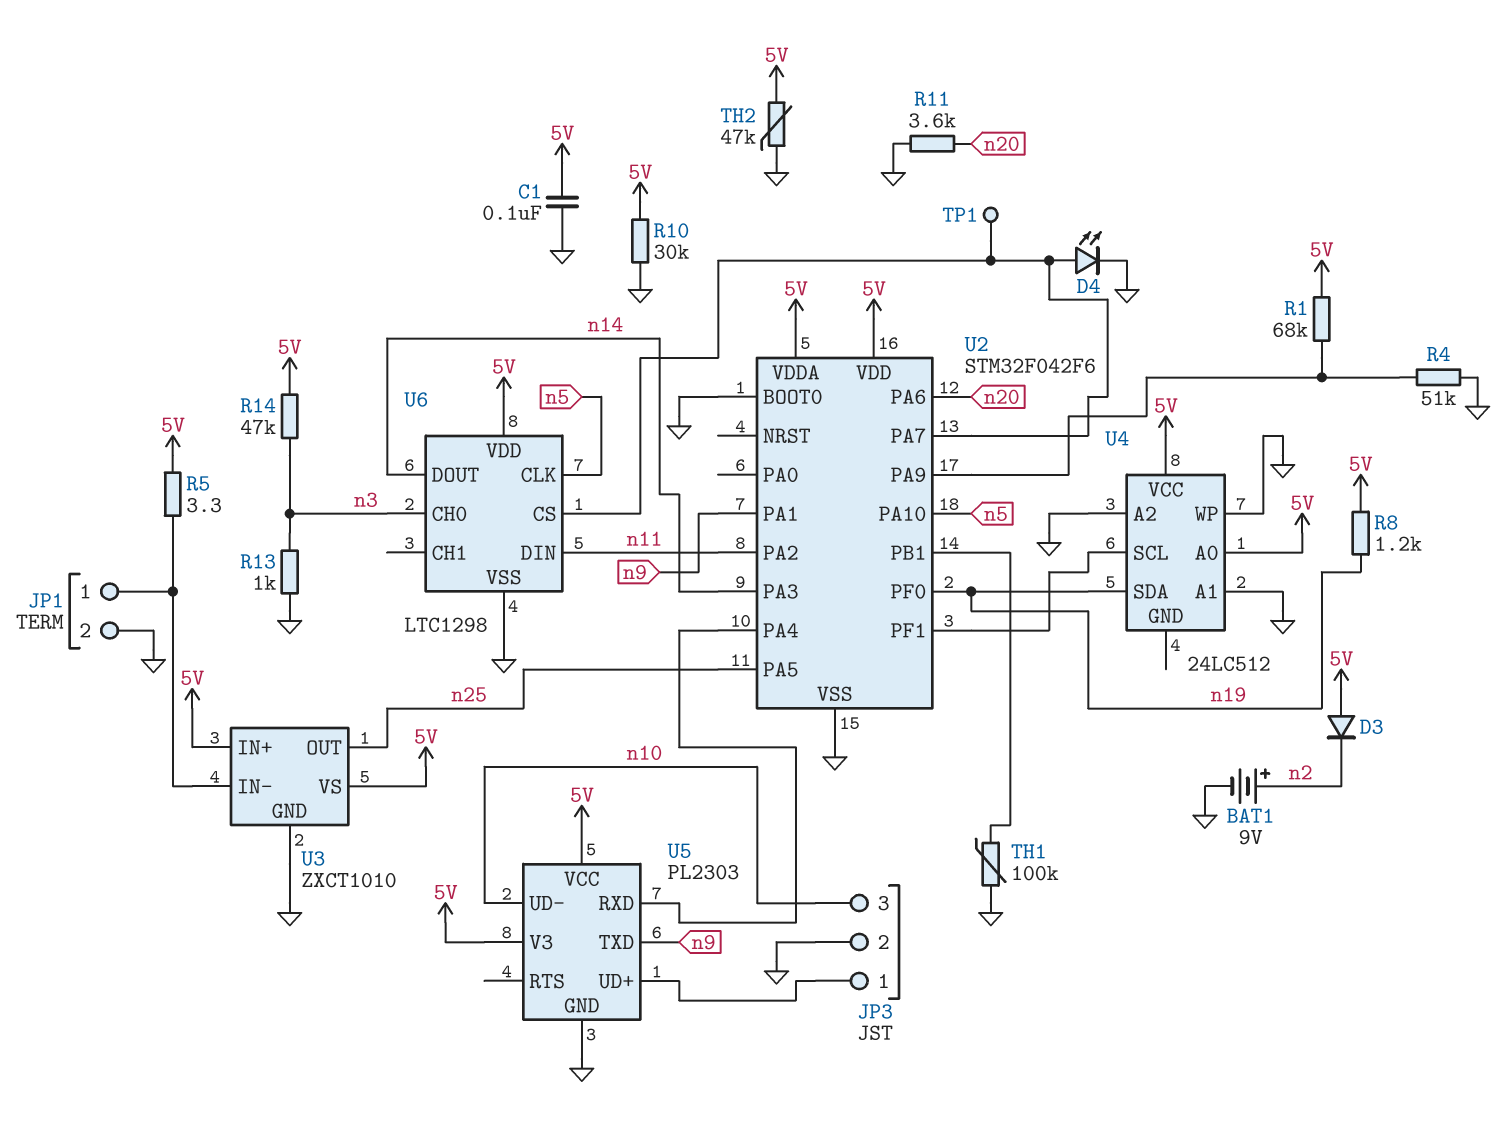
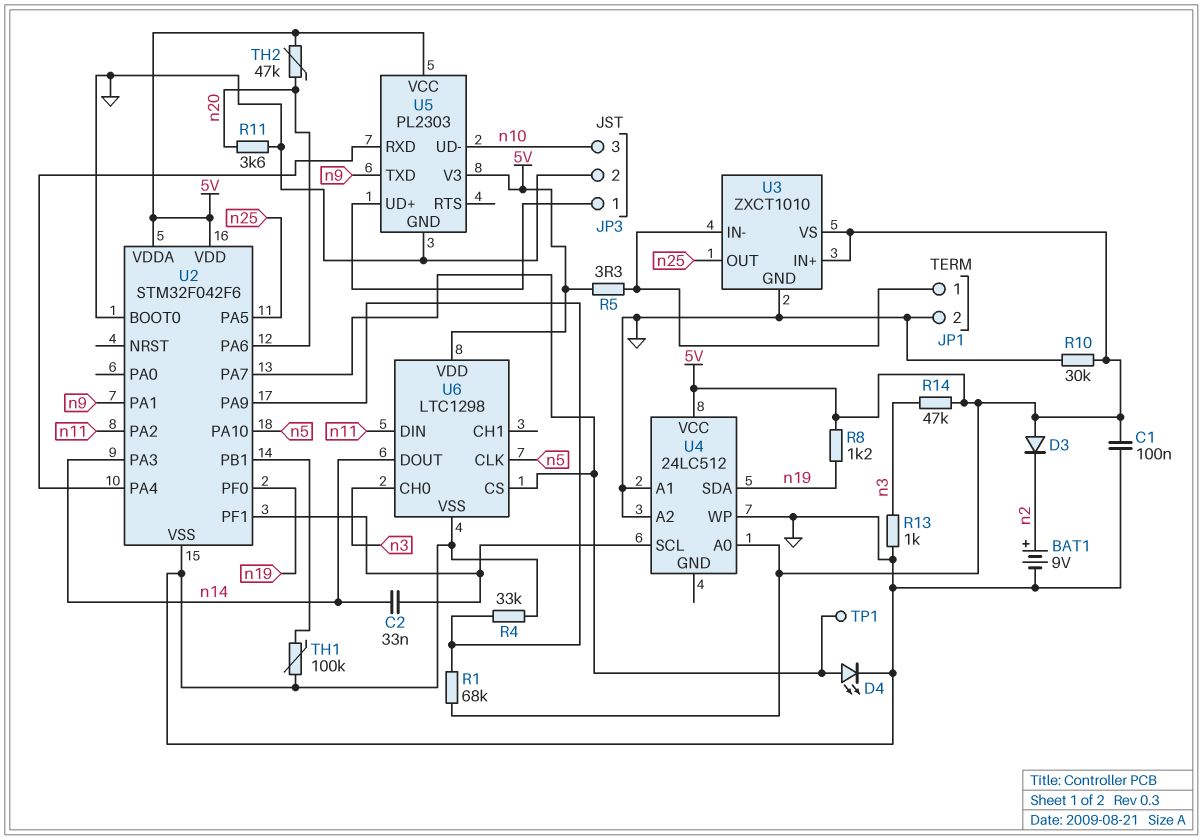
C2: none -> 33nF (U2/PF1, n14)
R4: 51k (GND, U2/PA9) -> 33k (GND, U2/PA9)
TH2: 47k (5V, GND) -> 47k (5V, n20)

